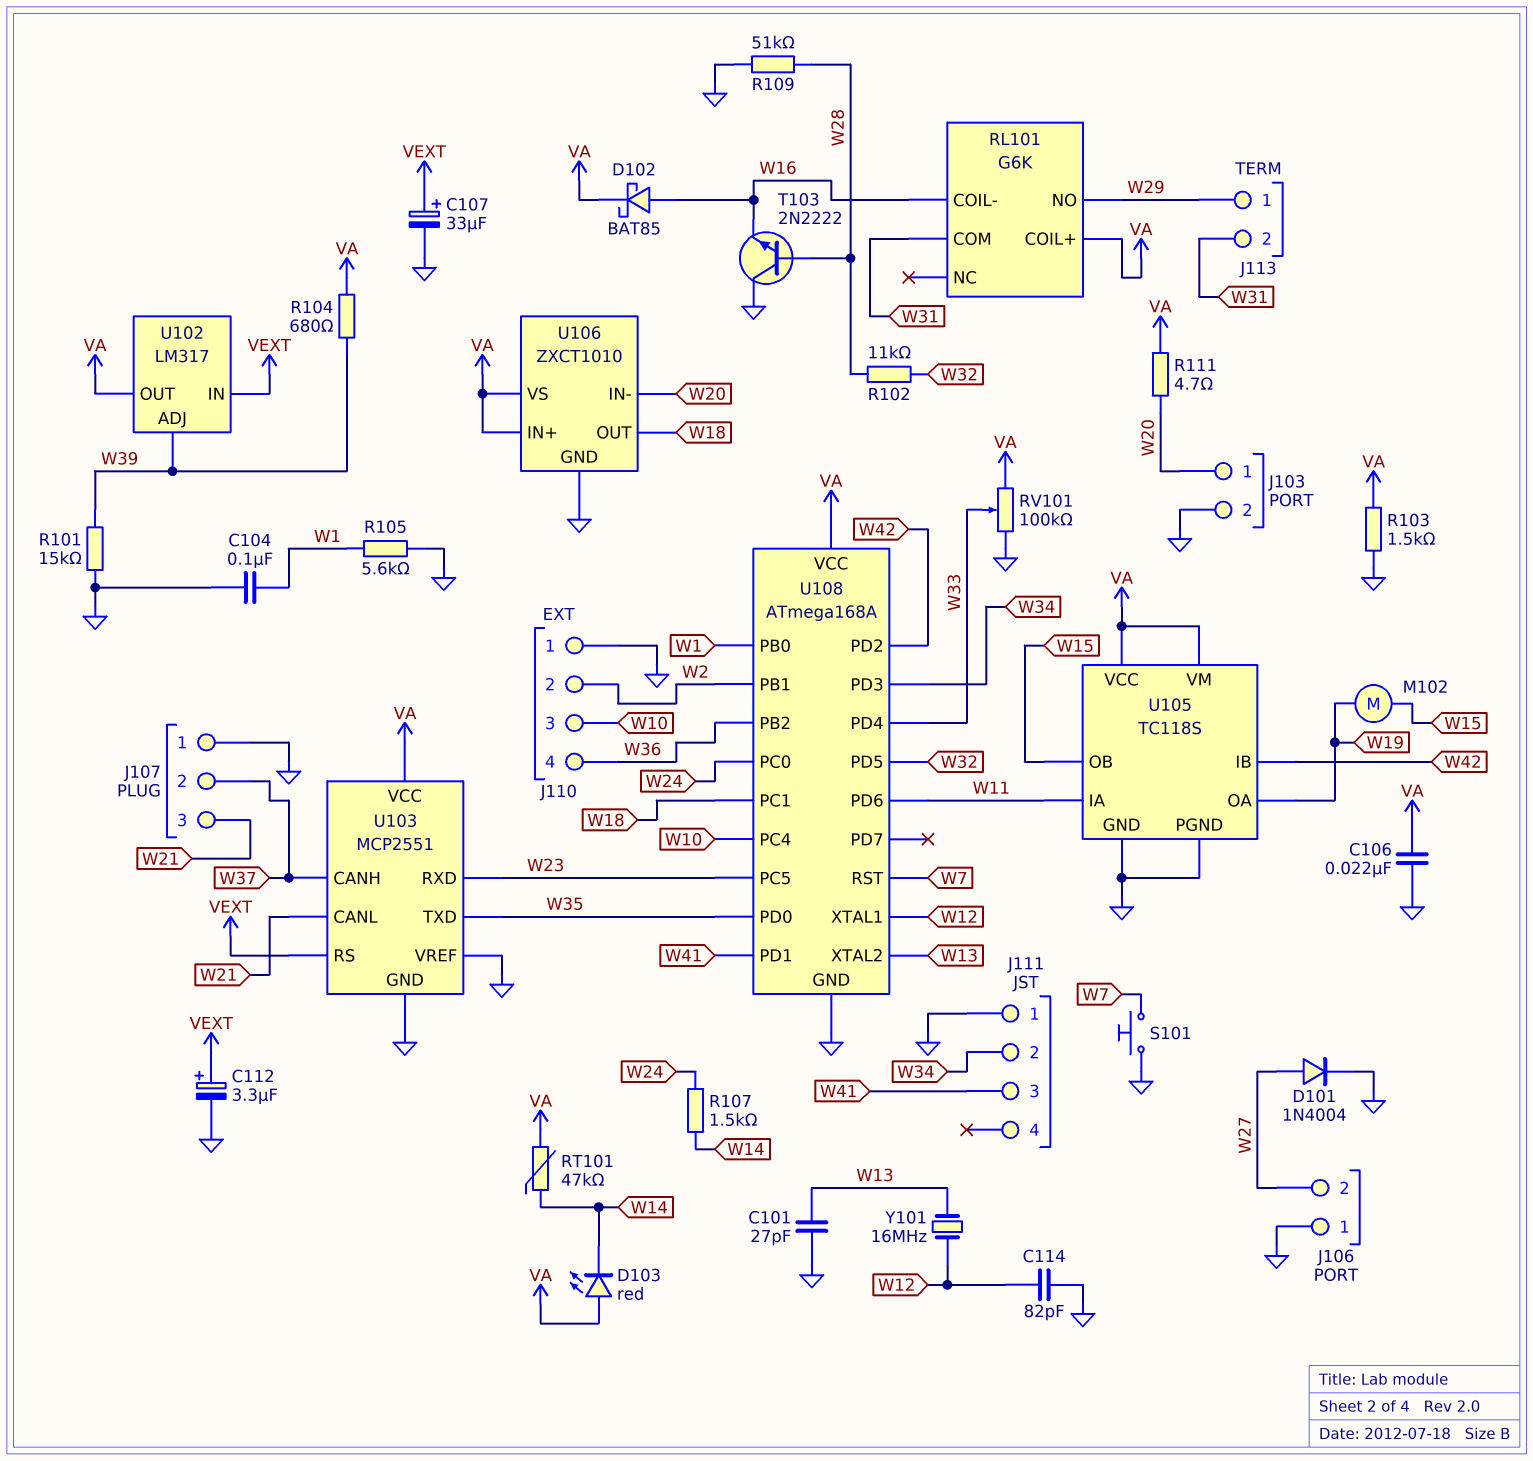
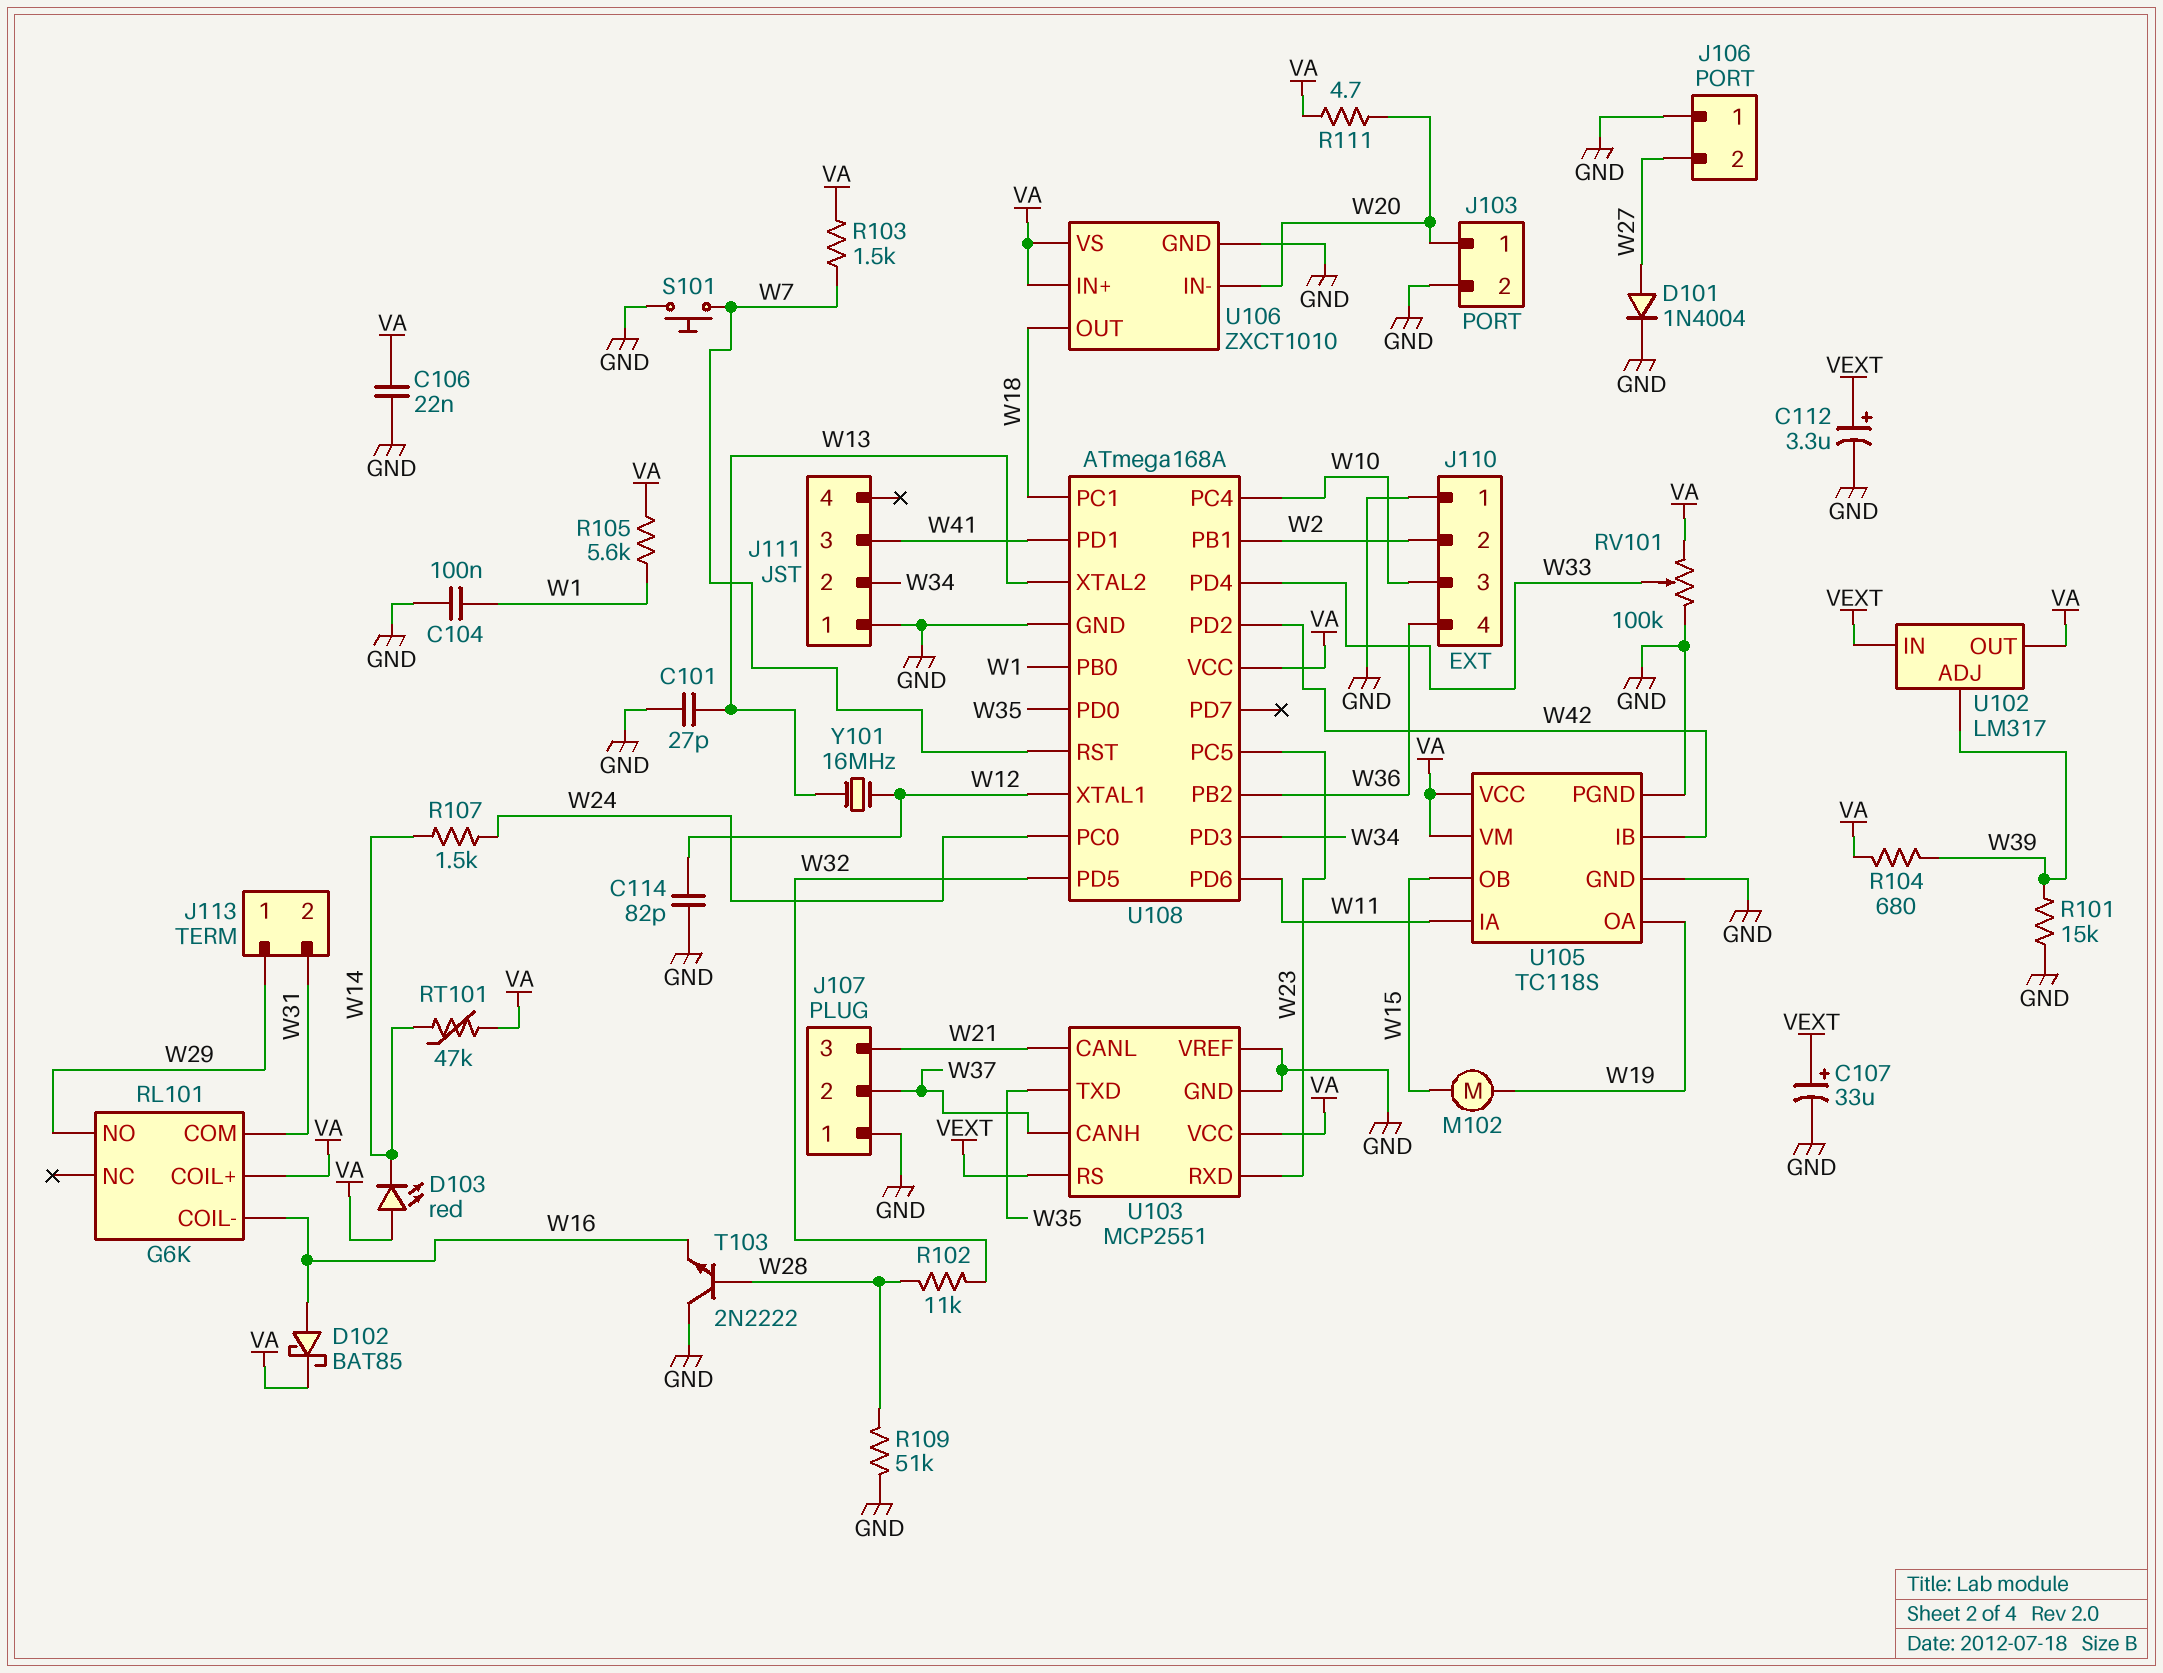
R103: 1.5k (GND, VA) -> 1.5k (VA, W7)
R105: 5.6k (GND, W1) -> 5.6k (VA, W1)

